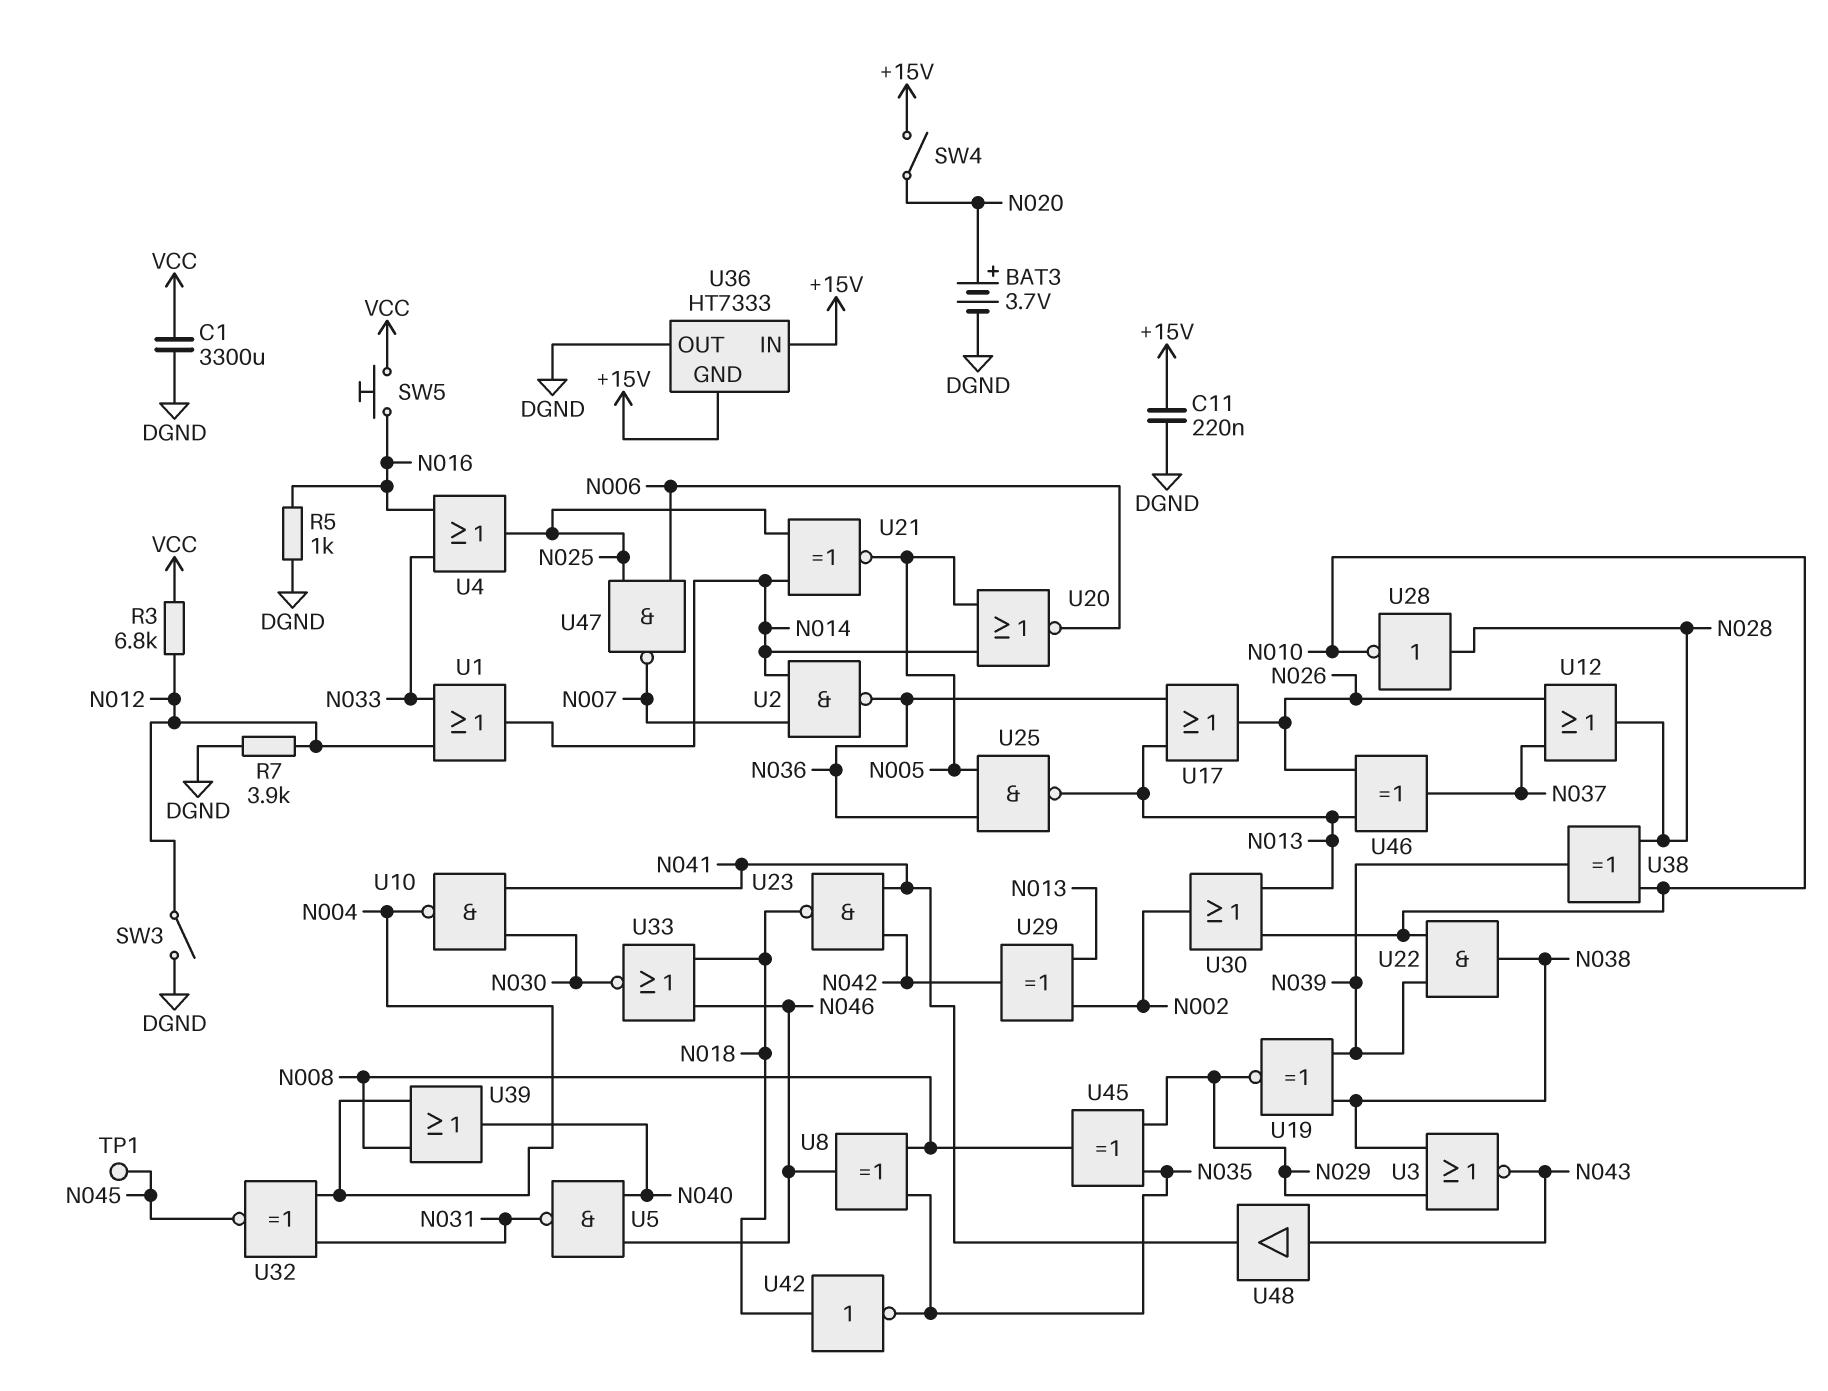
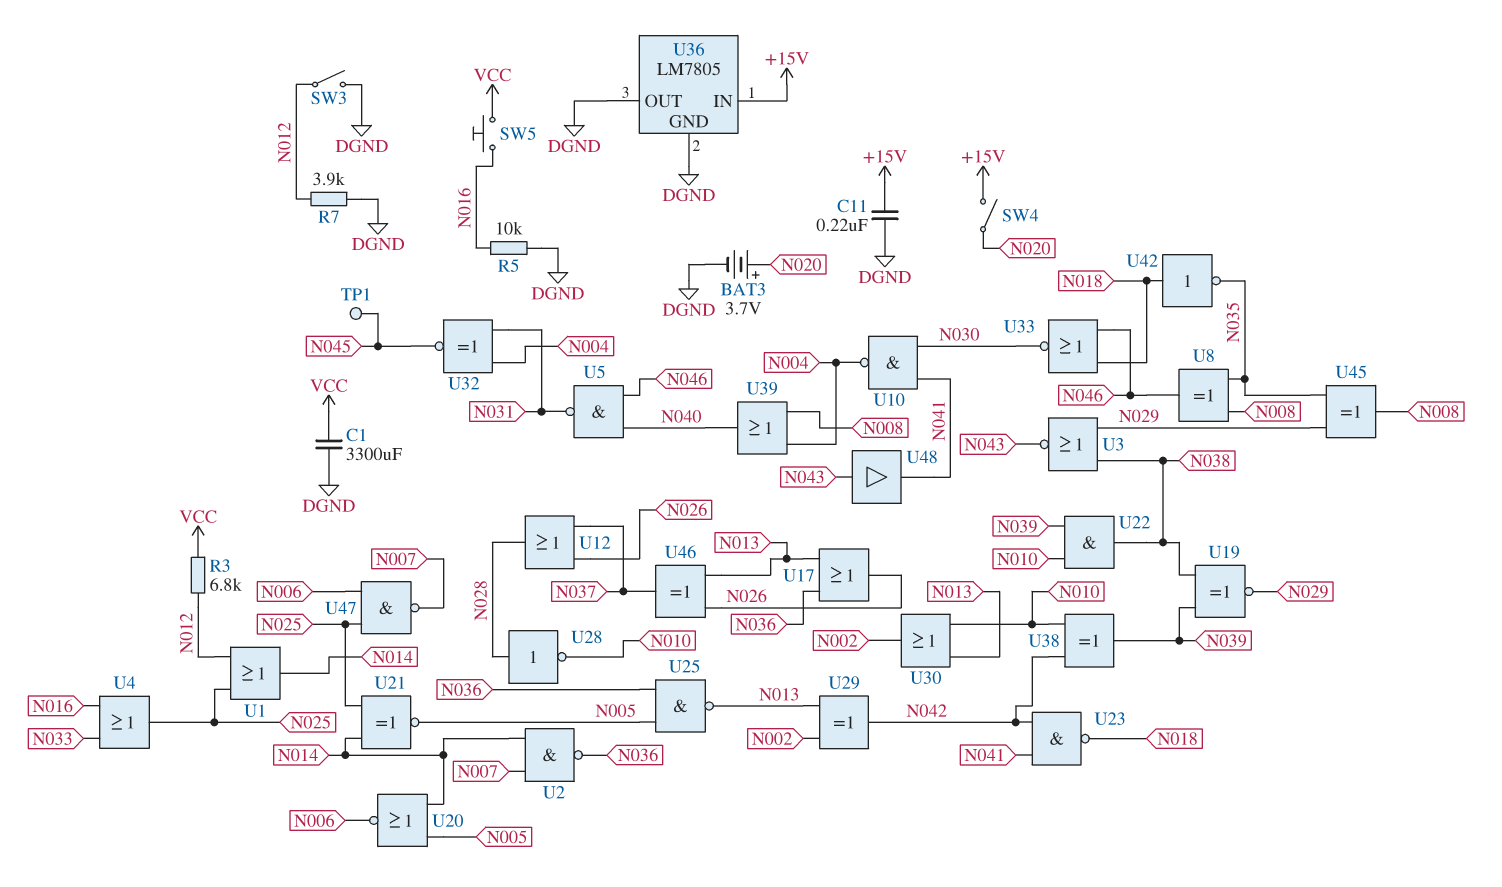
R5: 1k (DGND, N016) -> 10k (DGND, N016)
U1: OR (in N012, in N033, out N014) -> OR (in N012, in N025, out N014)
U36: HT7333 -> LM7805
U36 pin GND: +15V -> DGND
U38: XOR (in N010, in N028, out N039) -> XOR (in N010, in N042, out N039)

